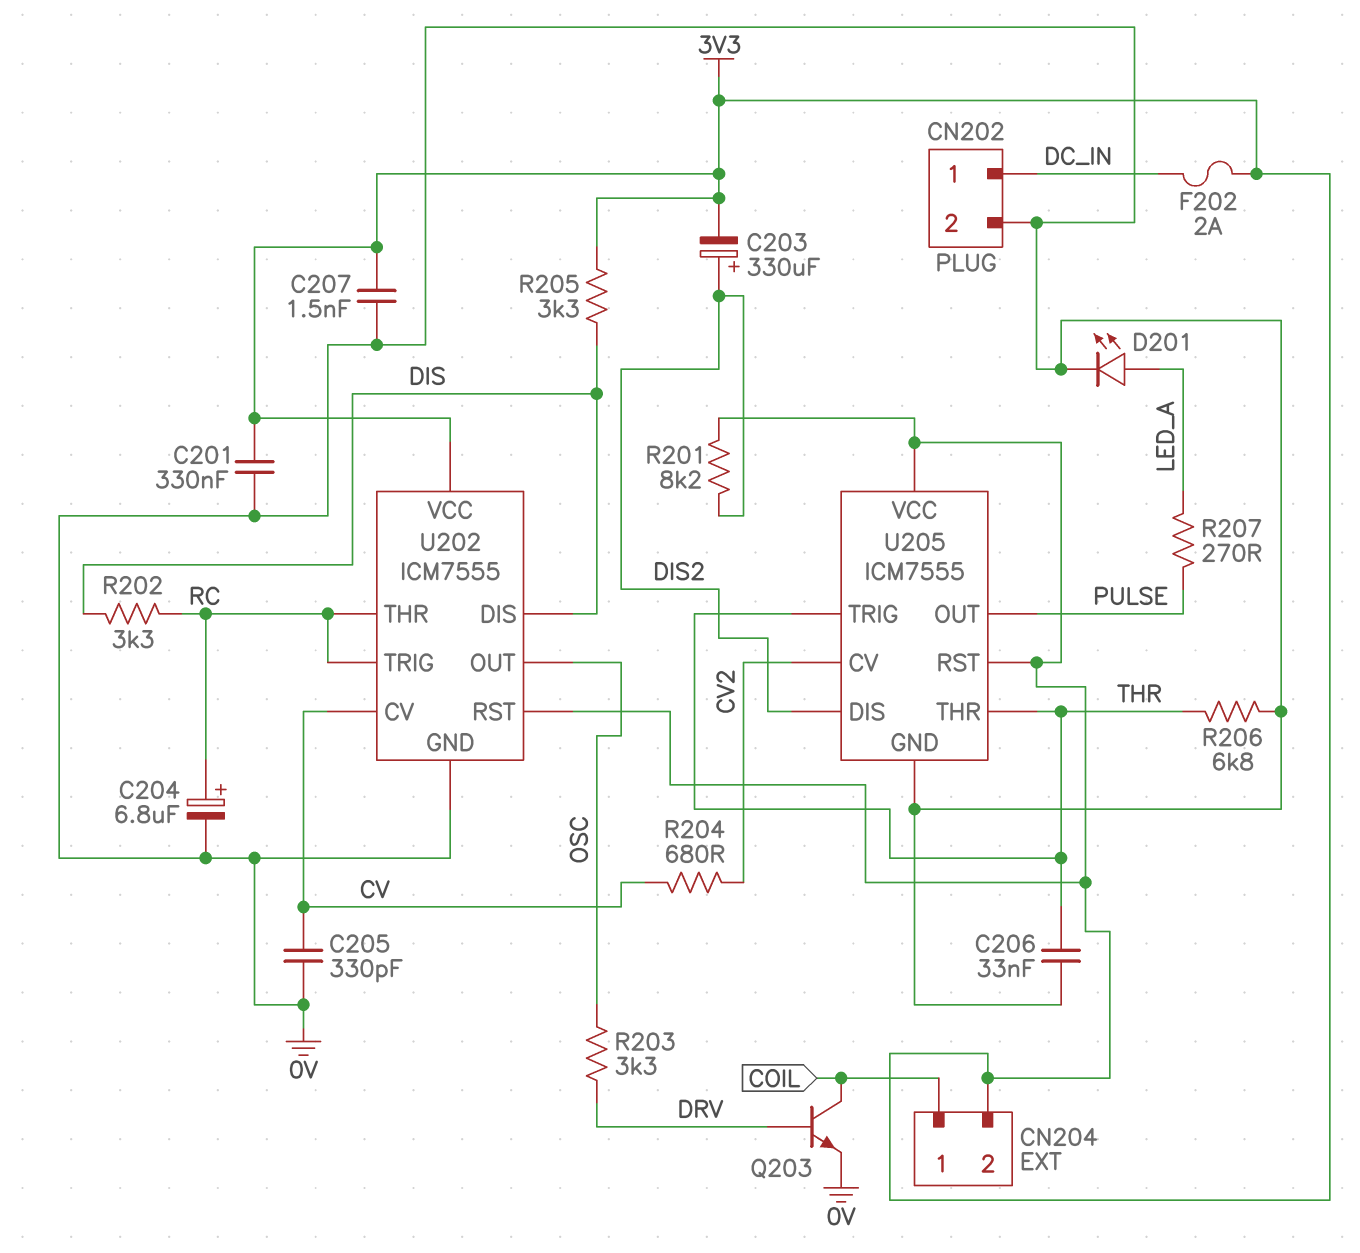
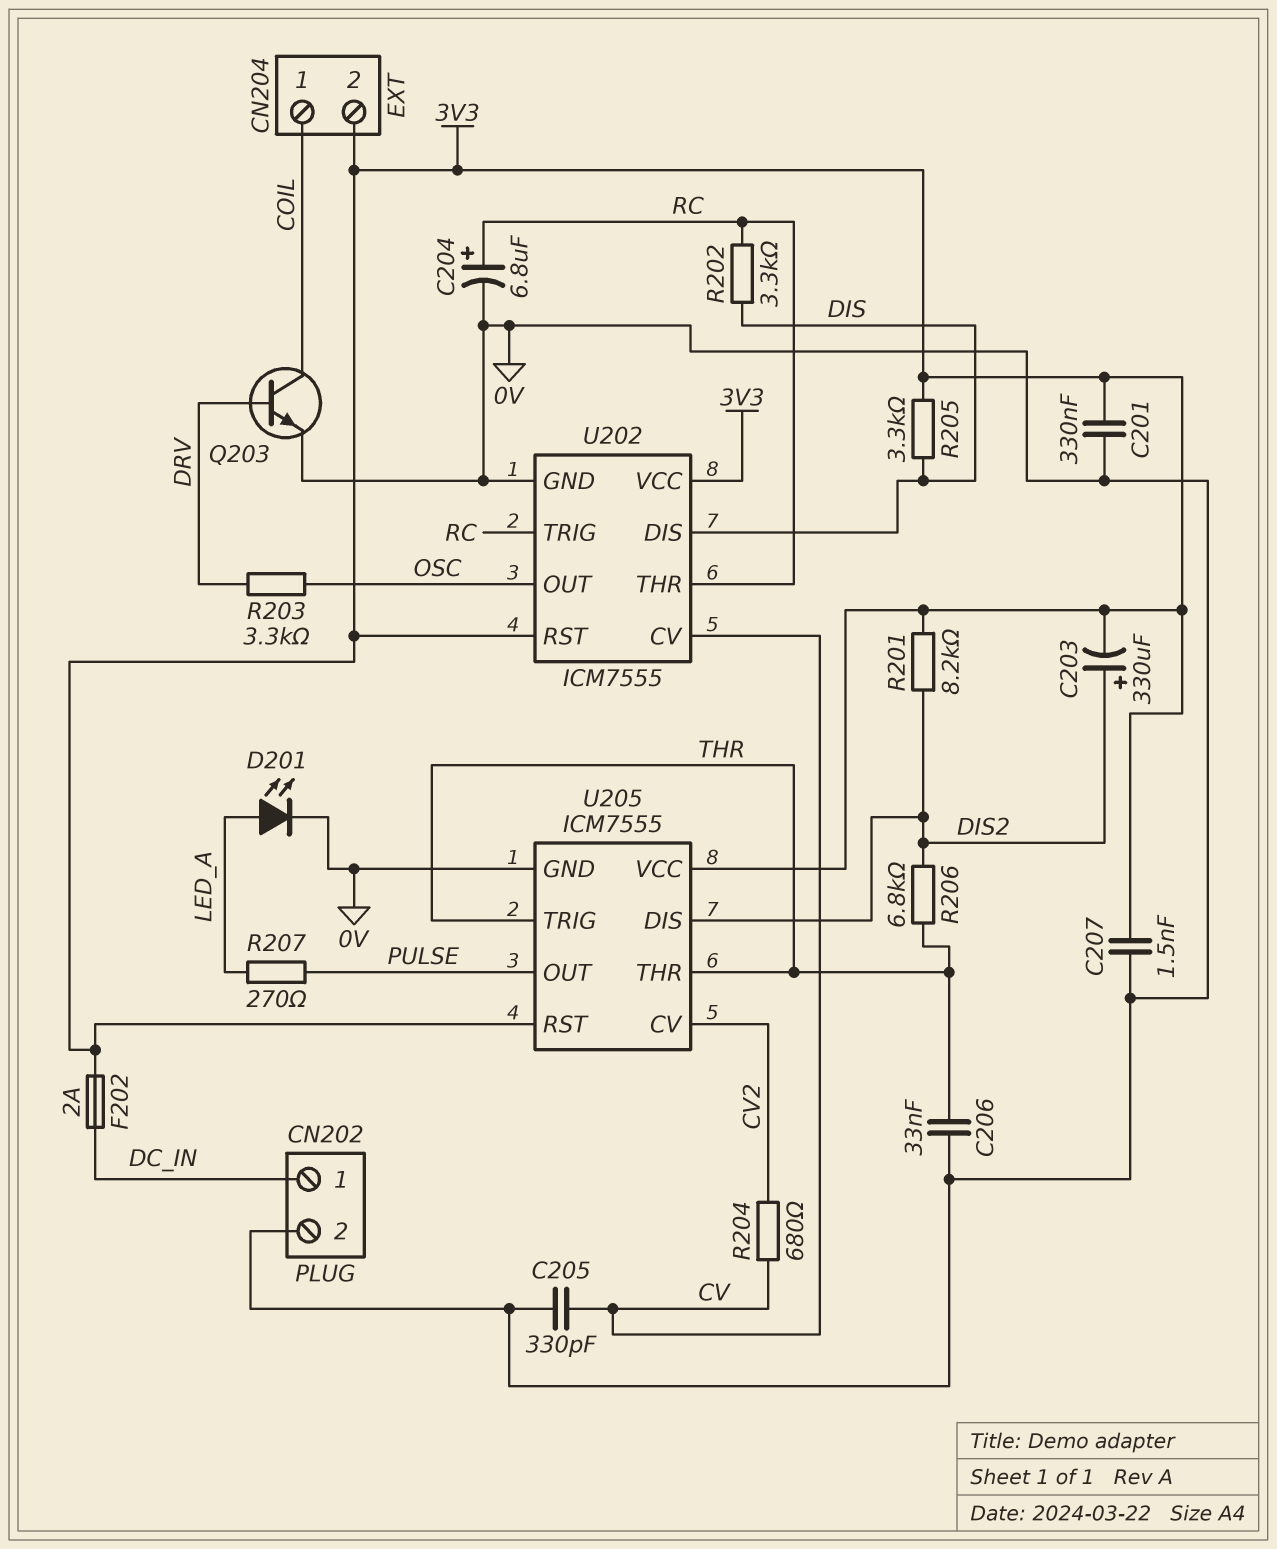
R206: 6.8k (0V, THR) -> 6.8k (DIS2, THR)

